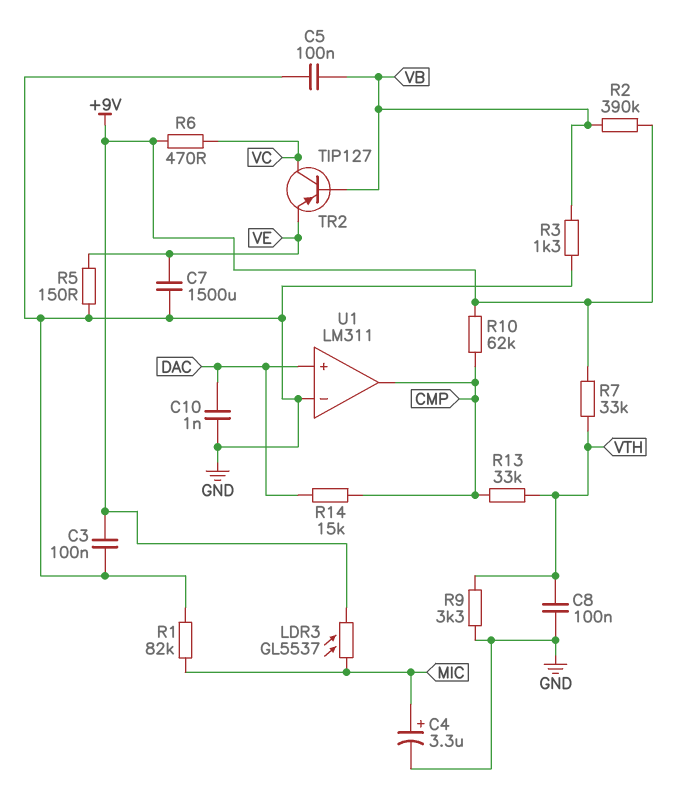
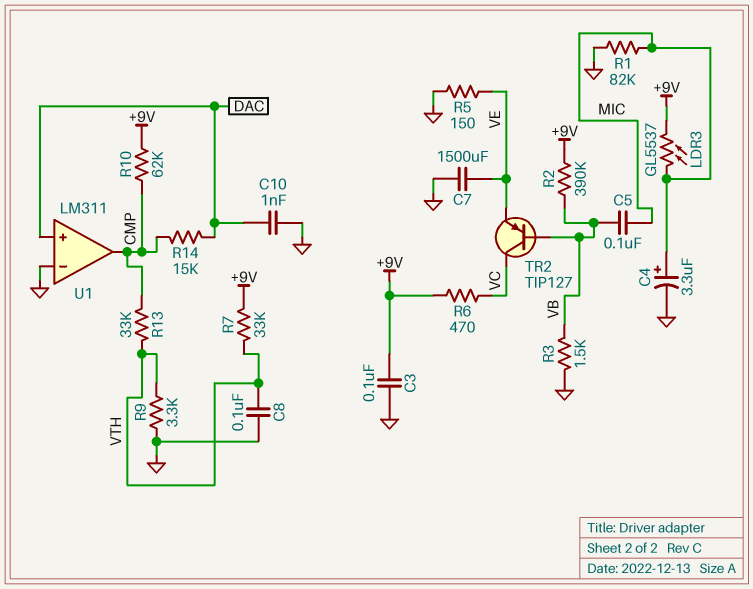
C5: 100nF (GND, VB) -> 100nF (MIC, VB)
R3: 1.3k (GND, VB) -> 1.5k (GND, VB)

